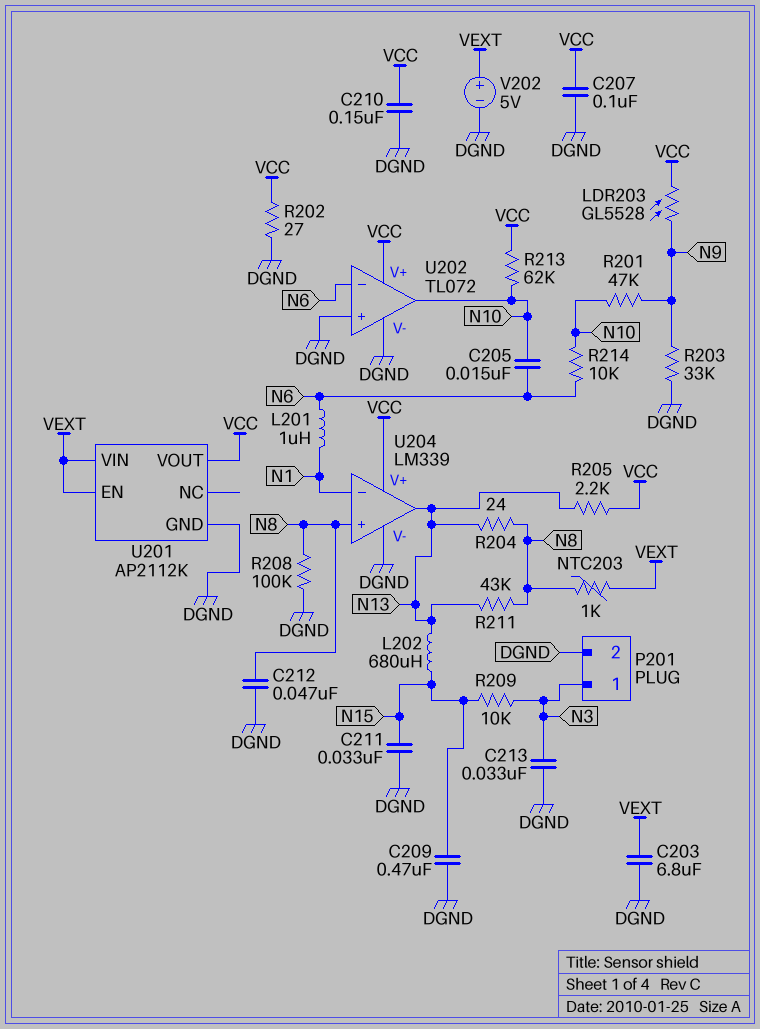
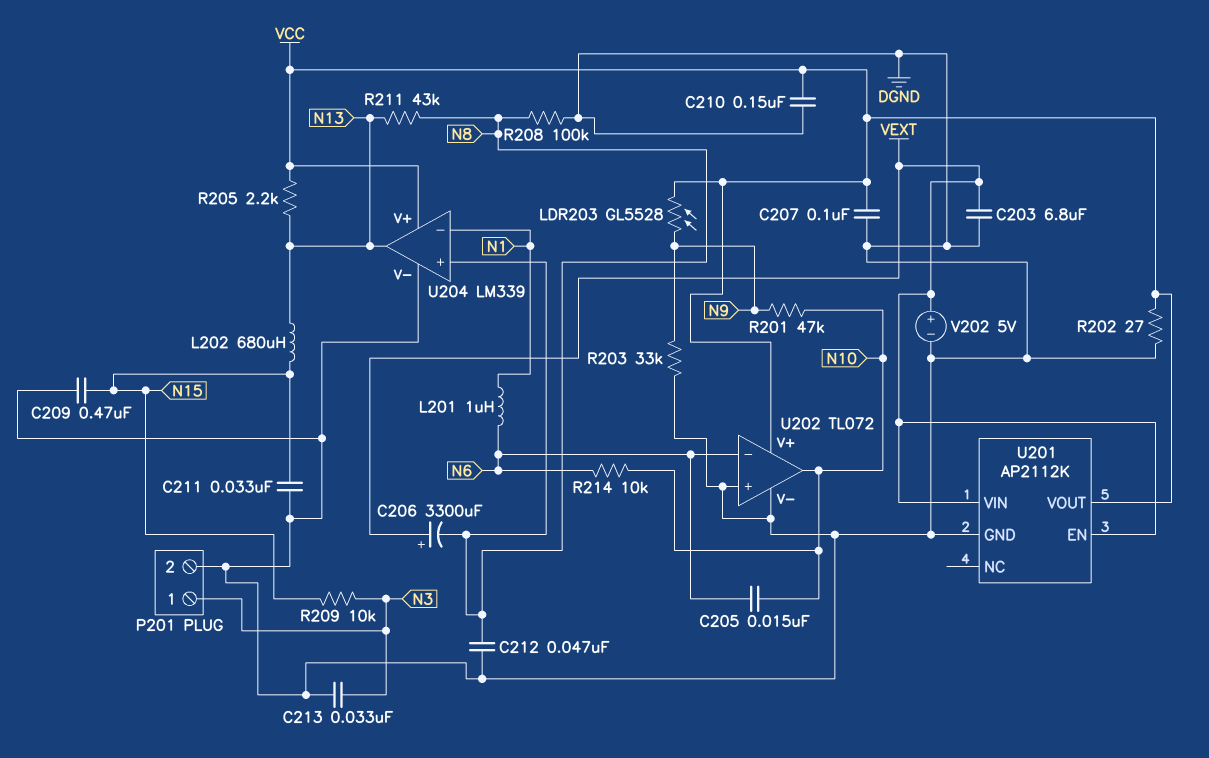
C206: none -> 3300uF (plus VEXT, minus N8)
NTC203: 1k (N8, VEXT) -> none
R204: 24 (N8, N13) -> none
R213: 62k (N10, VCC) -> none

